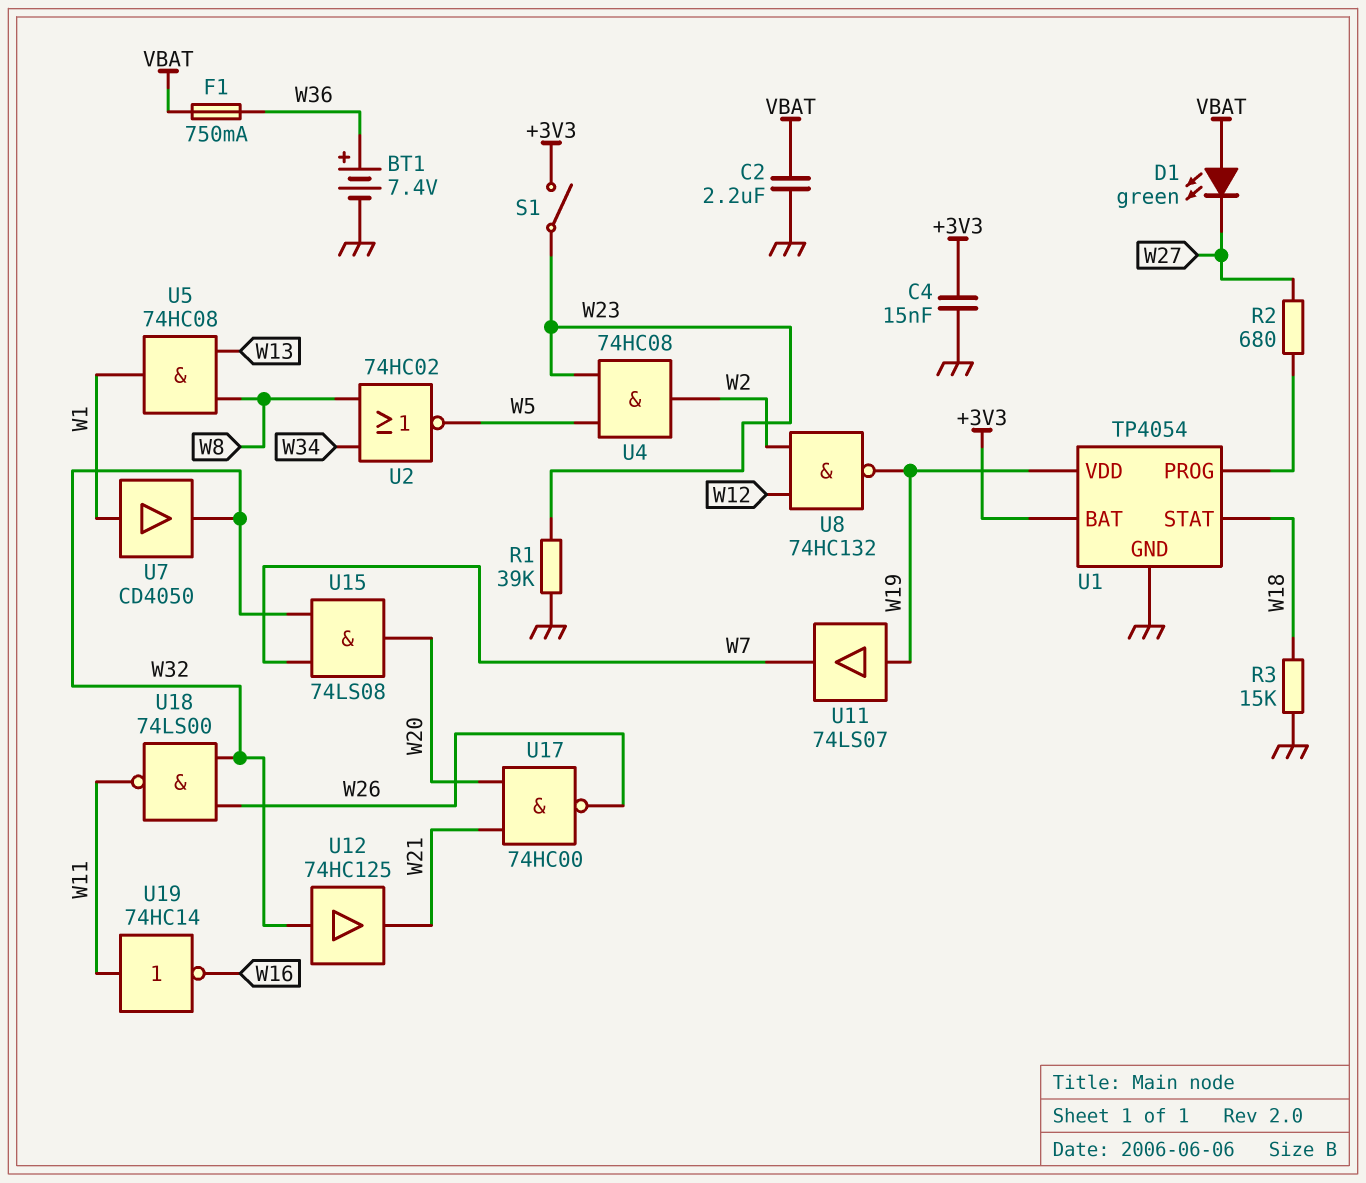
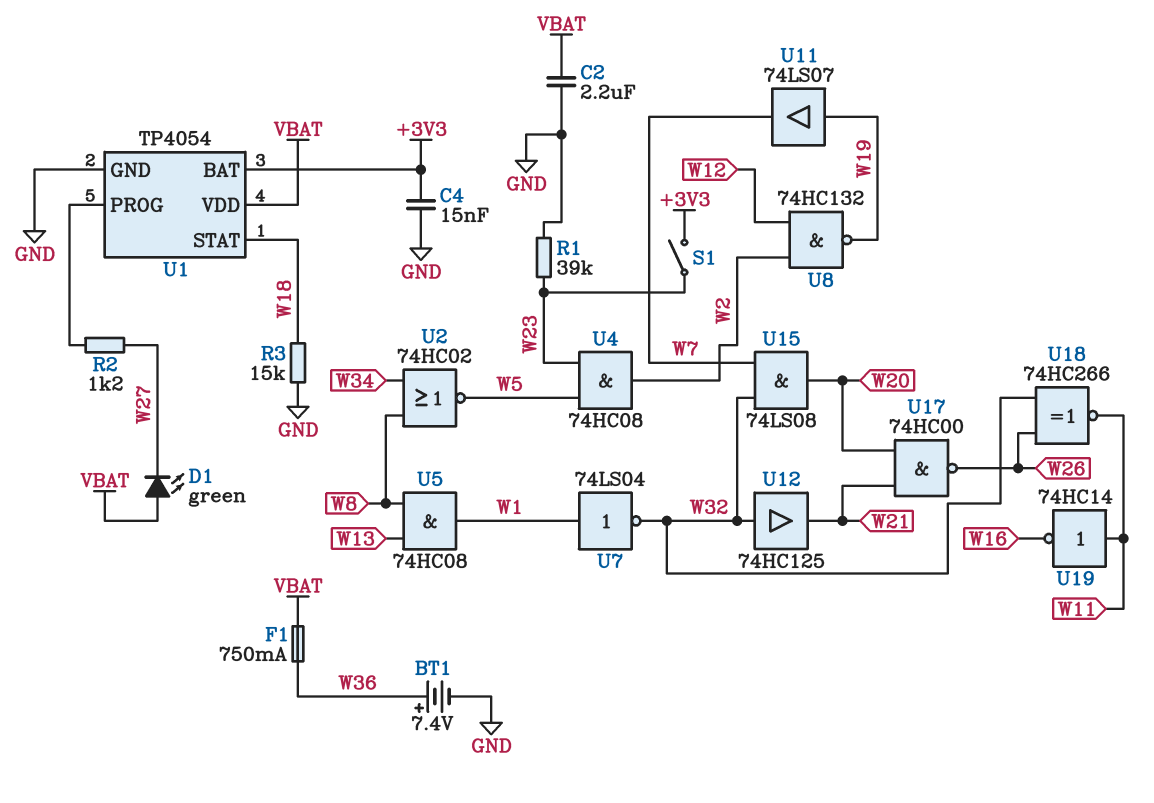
R2: 680 (U1/PROG, W27) -> 1.2k (U1/PROG, W27)
U1 pin VDD: W19 -> VBAT
U7: buffer CD4050 (in W1, out W32) -> NOT 74LS04 (in W1, out W32)
U18: NAND 74LS00 (in W26, in W32, out W11) -> XNOR 74HC266 (in W26, in W32, out W11)

